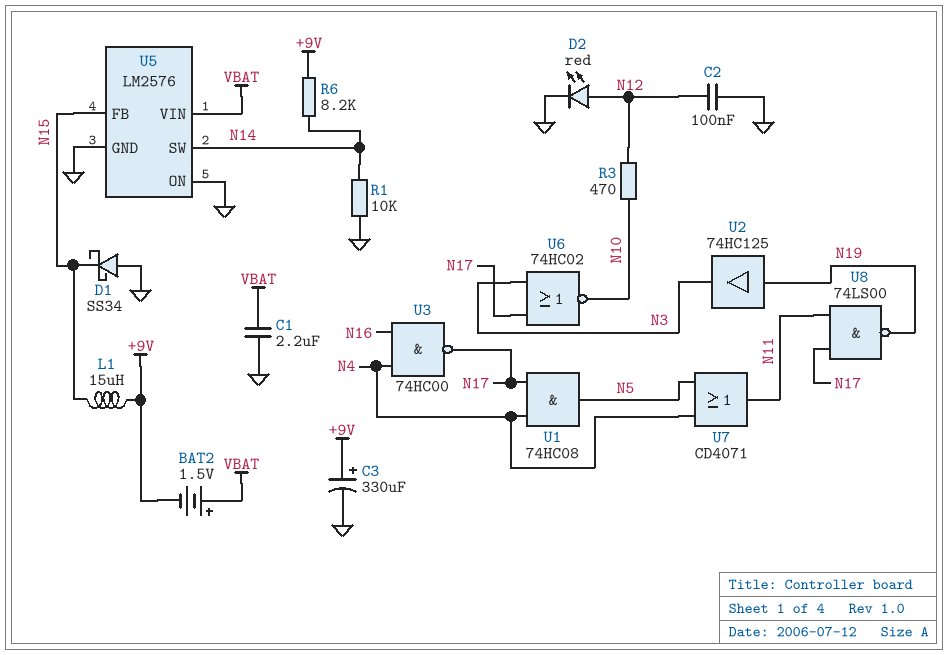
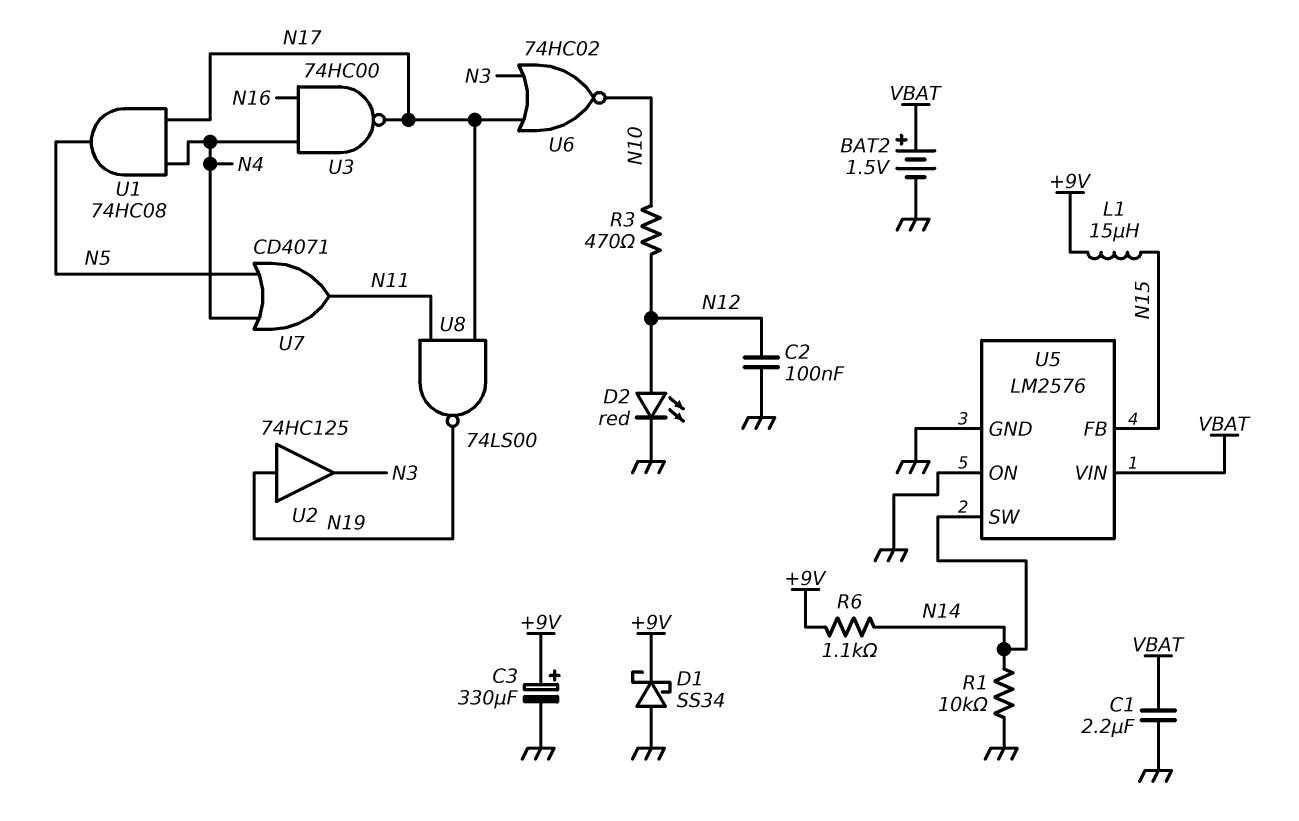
BAT2: 1.5V (plus VBAT, minus +9V) -> 1.5V (plus VBAT, minus GND)
D1: schottky SS34 (A GND, K N15) -> schottky SS34 (A GND, K +9V)
R6: 8.2k (+9V, N14) -> 1.1k (+9V, N14)

